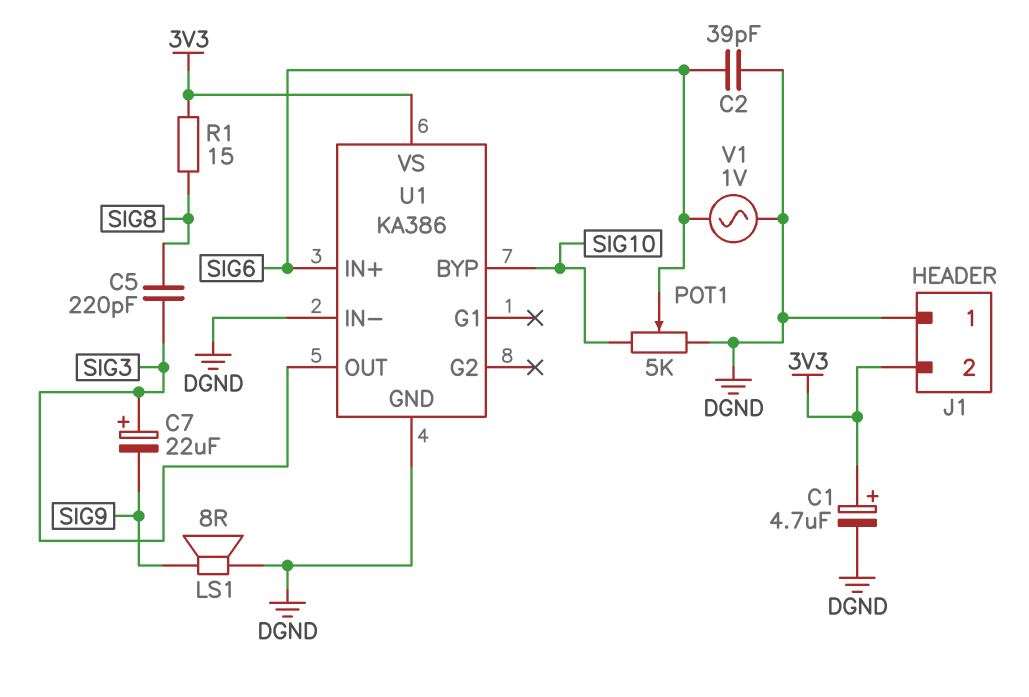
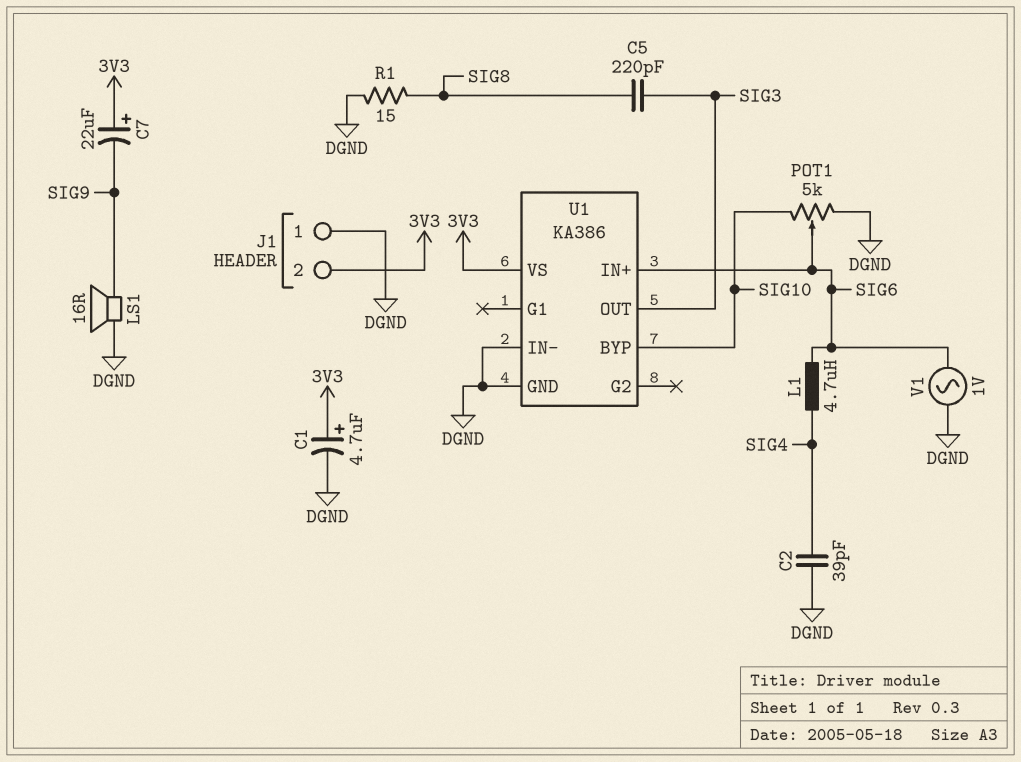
C2: 39pF (DGND, SIG6) -> 39pF (DGND, SIG4)
C7: 22uF (plus SIG3, minus SIG9) -> 22uF (plus 3V3, minus SIG9)
L1: none -> 4.7uH (SIG4, SIG6)
LS1: speaker 8R (DGND, SIG9) -> speaker 16R (DGND, SIG9)
R1: 15 (3V3, SIG8) -> 15 (DGND, SIG8)

